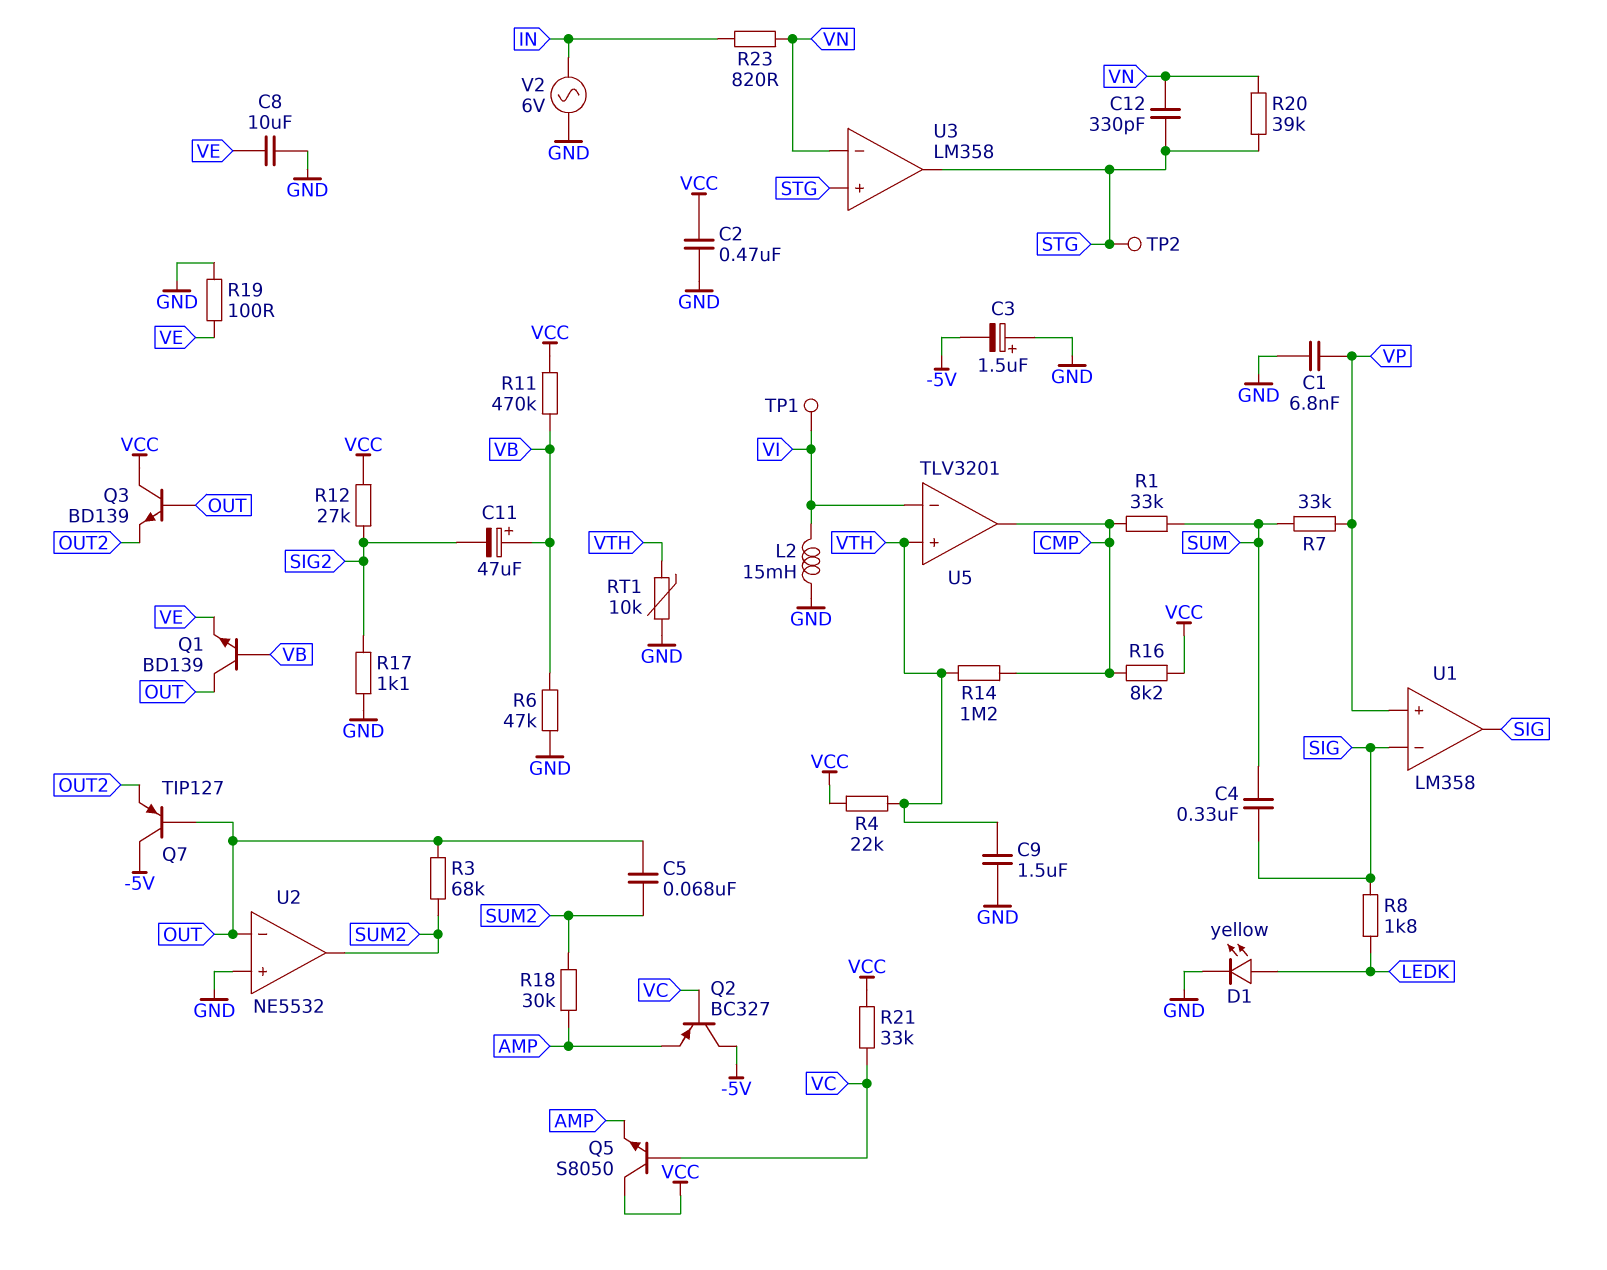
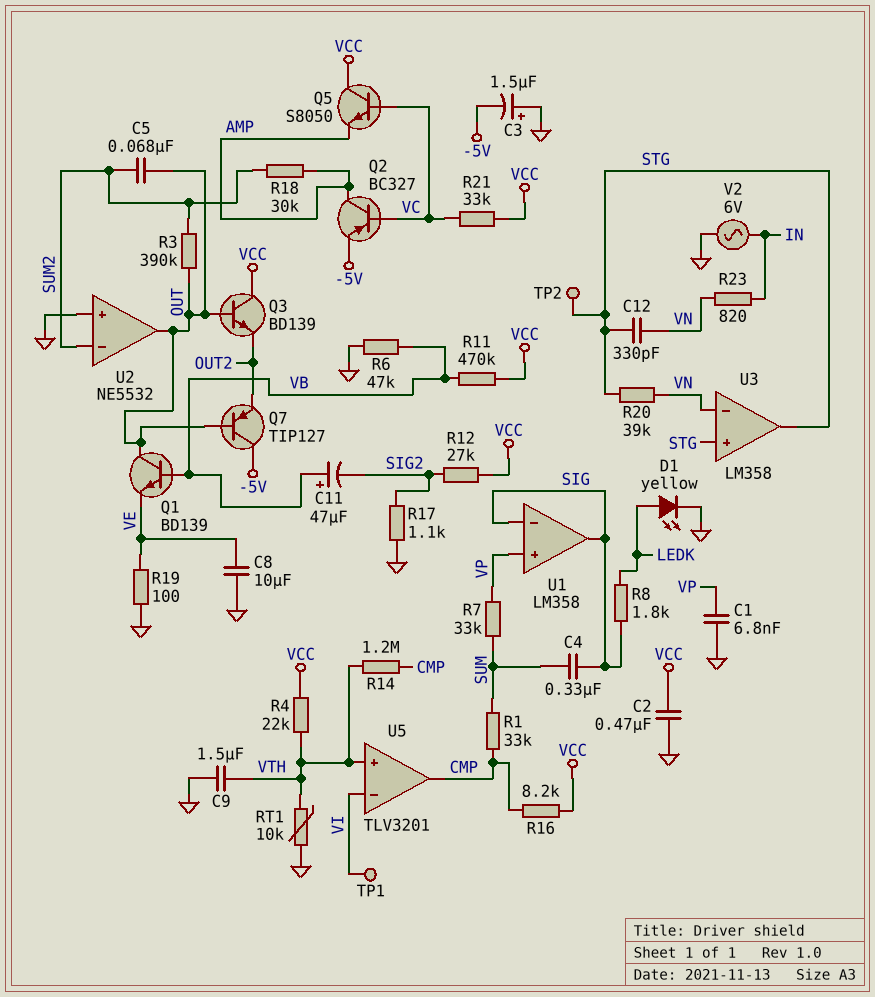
L2: 15mH (GND, VI) -> none
Q2: PNP BC327 (B VC, C -5V, E AMP) -> PNP BC327 (B VC, C AMP, E -5V)
R3: 68k (OUT, SUM2) -> 390k (OUT, SUM2)
U2 pin in-: OUT -> SUM2
U2 pin out: SUM2 -> OUT

